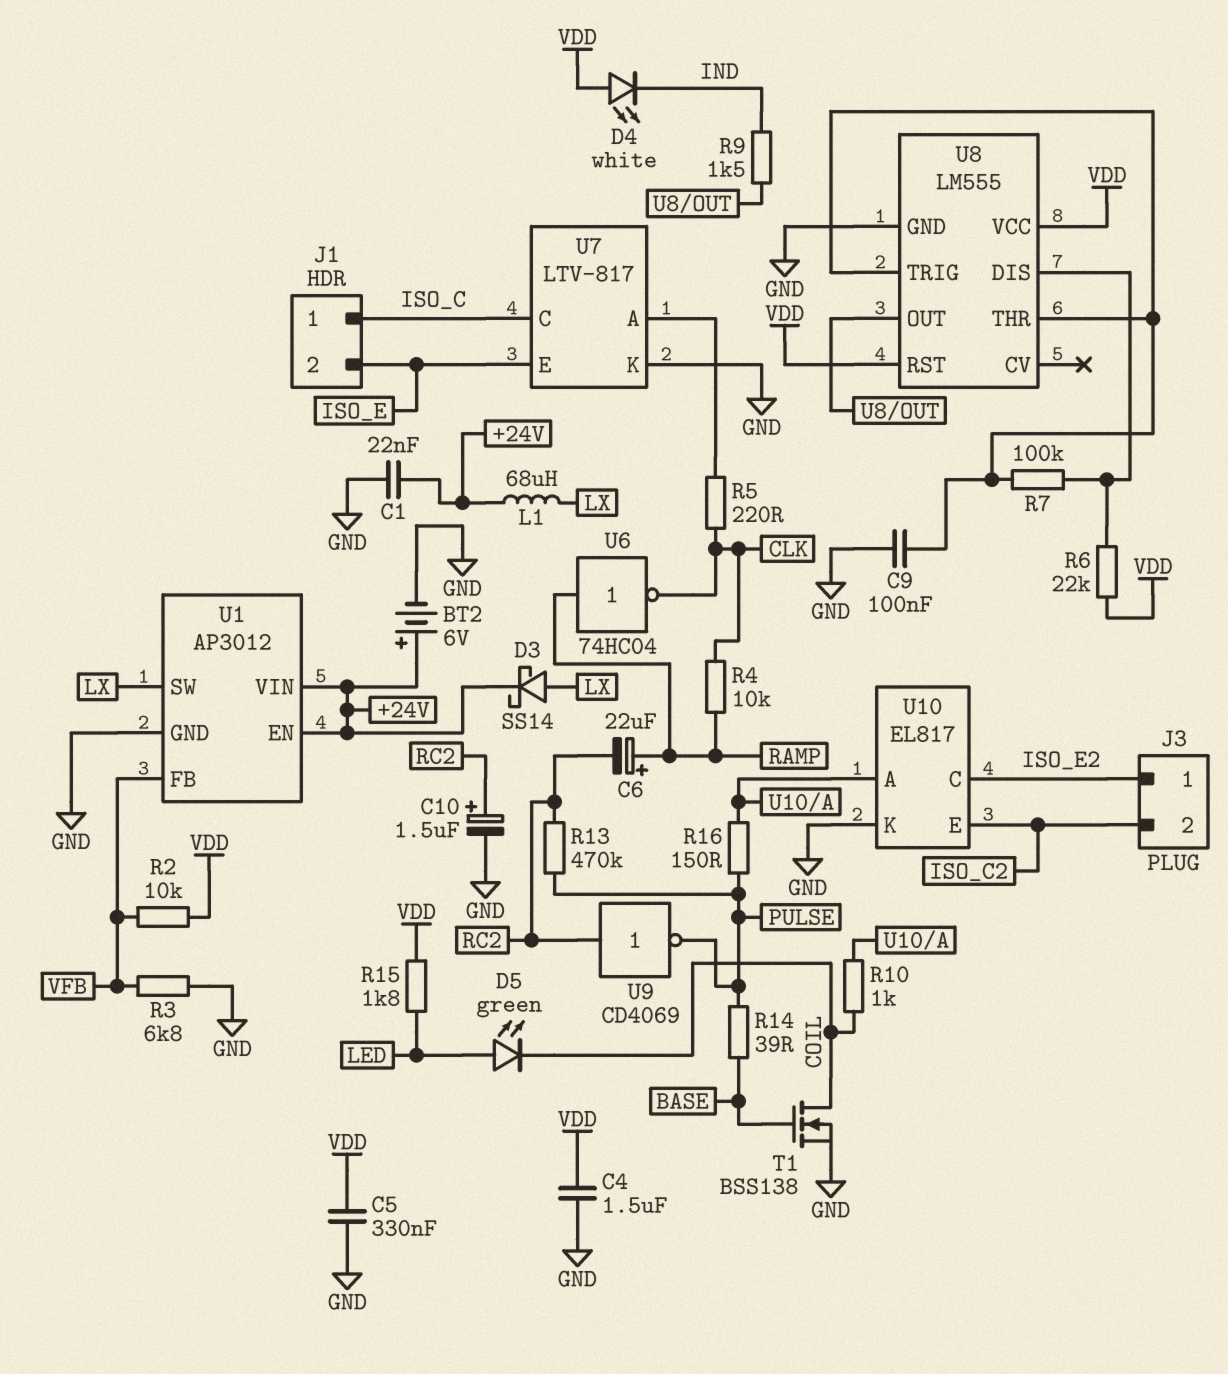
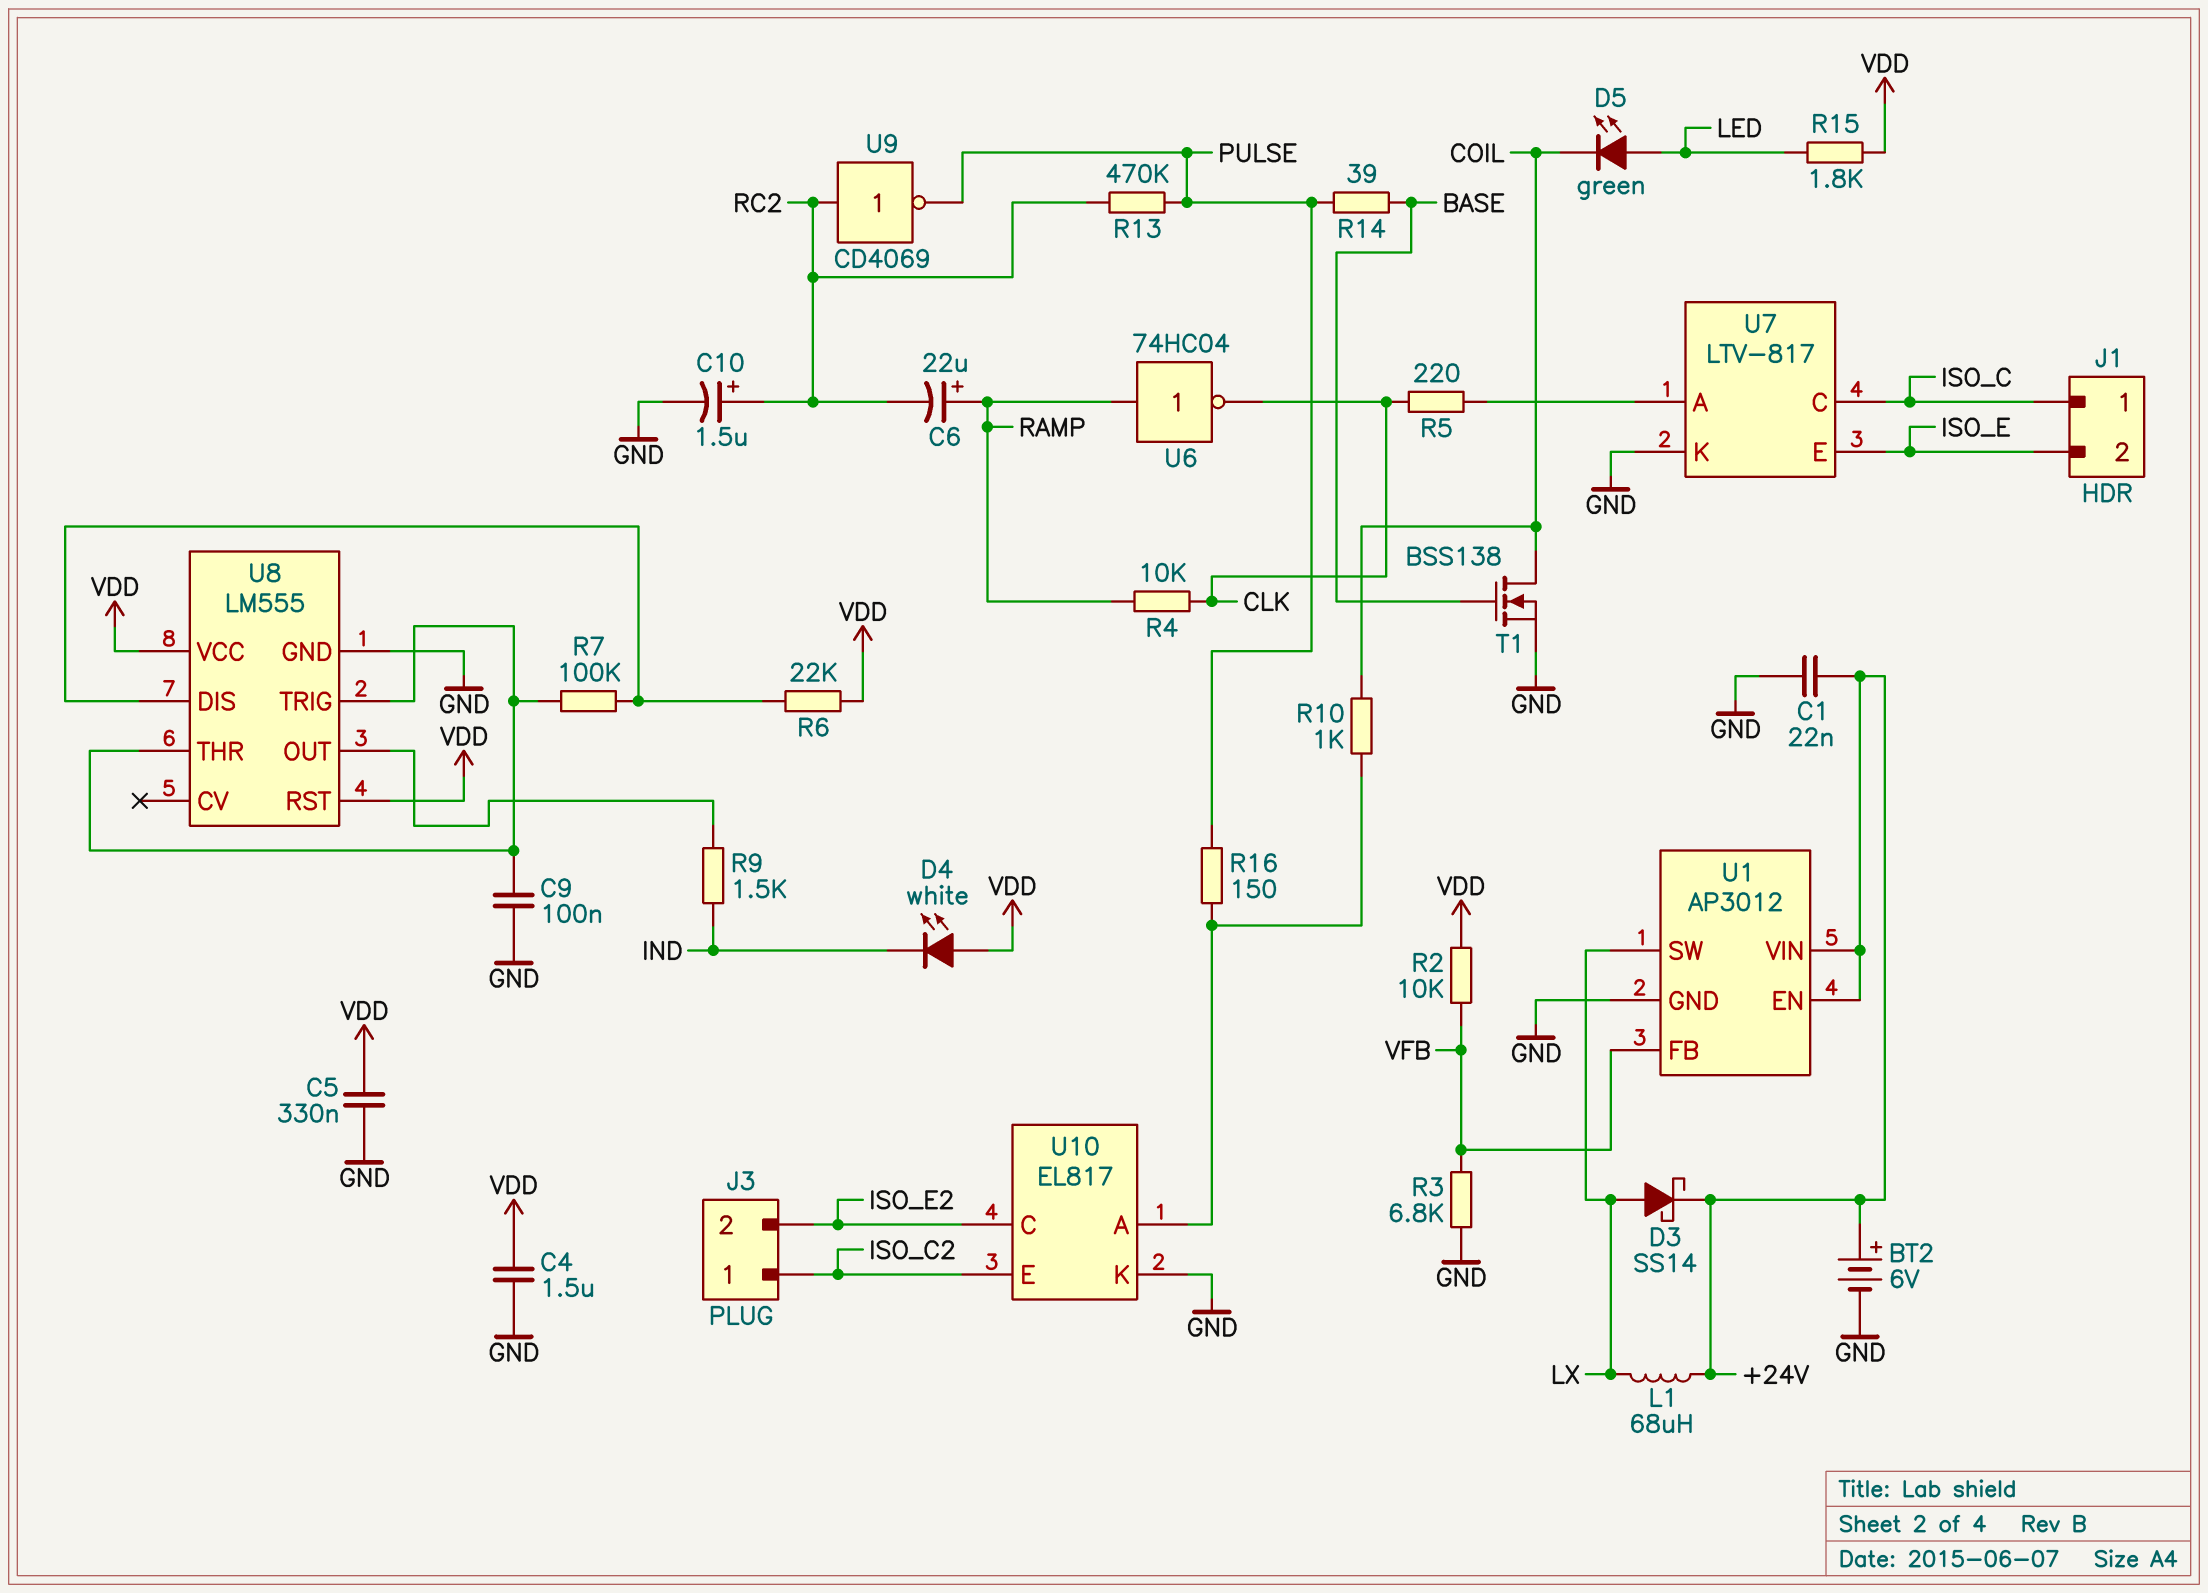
J3 pin 1: ISO_E2 -> ISO_C2
J3 pin 2: ISO_C2 -> ISO_E2

